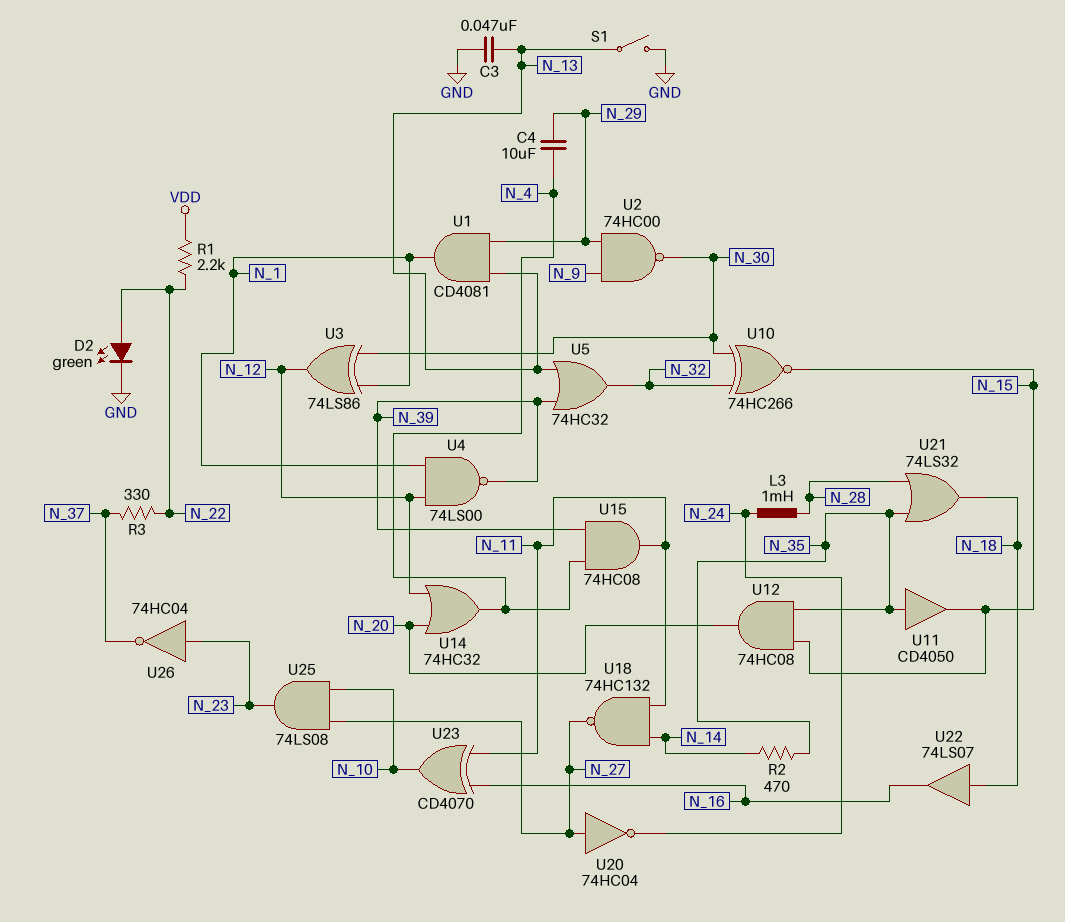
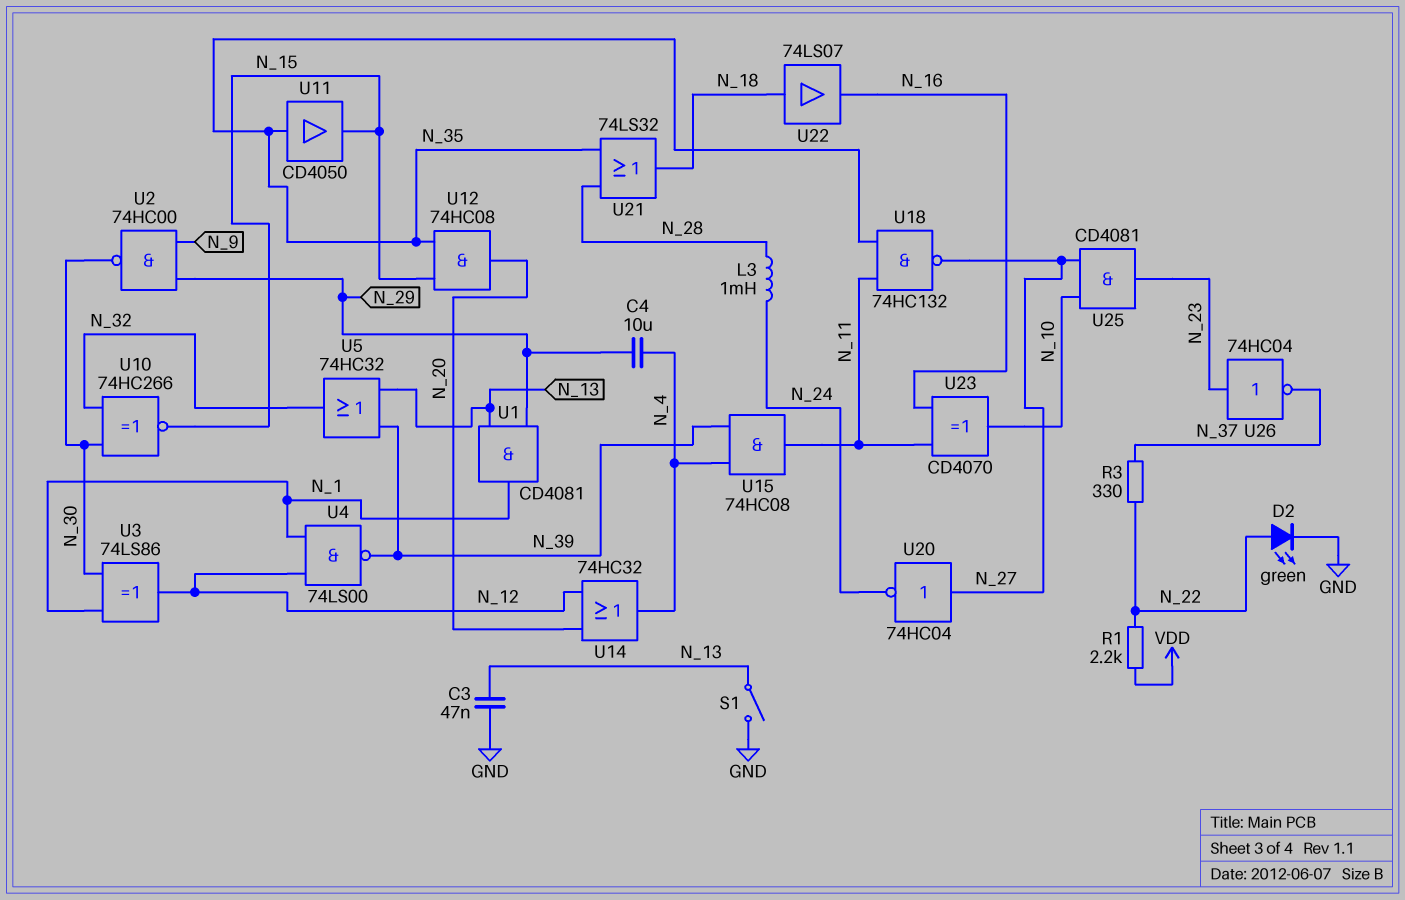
R2: 470 (N_14, N_35) -> none
U18: NAND 74HC132 (in N_11, in N_14, out N_27) -> NAND 74HC132 (in N_11, in N_35, out N_27)
U25: AND 74LS08 (in N_10, in N_27, out N_23) -> AND CD4081 (in N_10, in N_27, out N_23)

